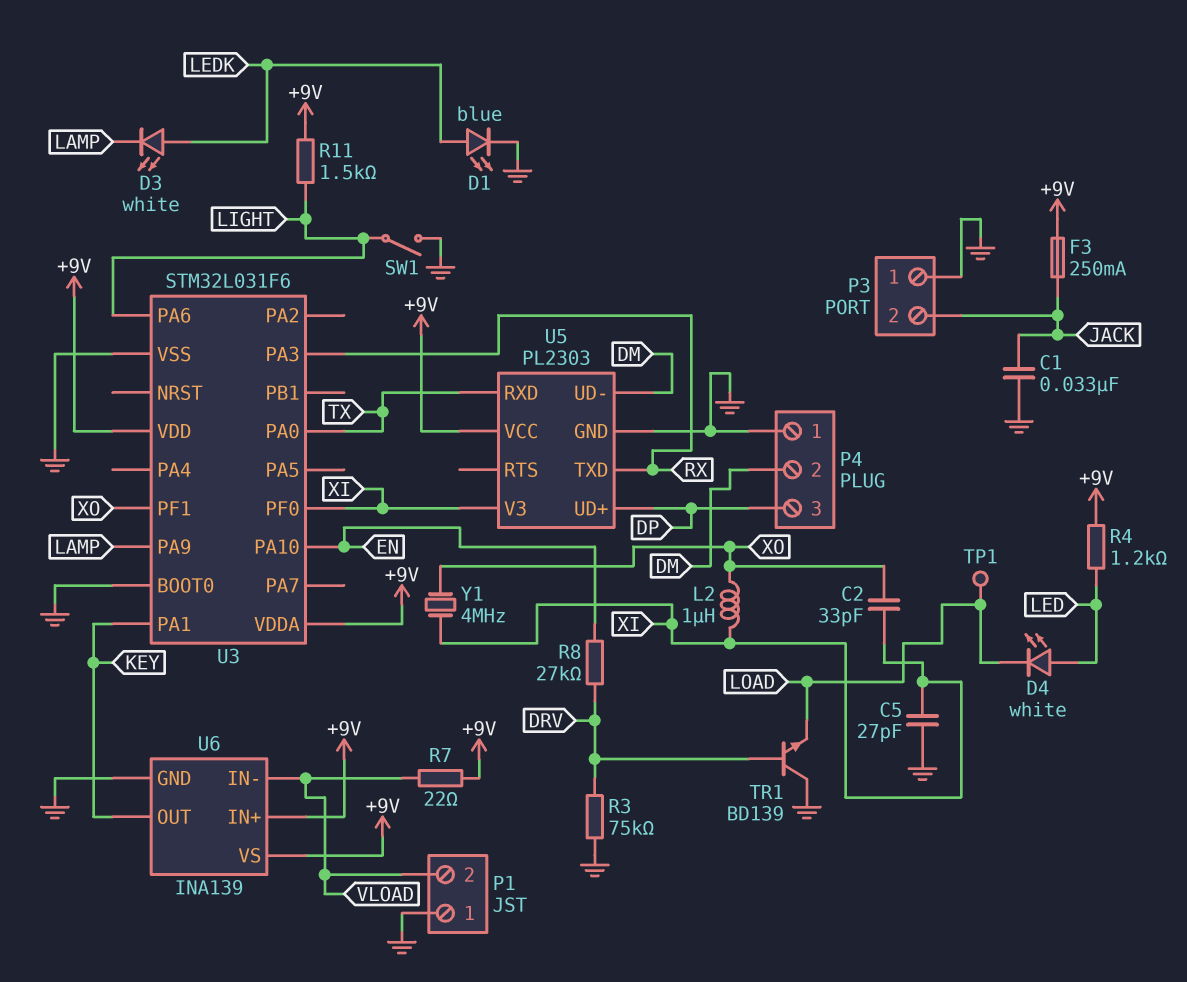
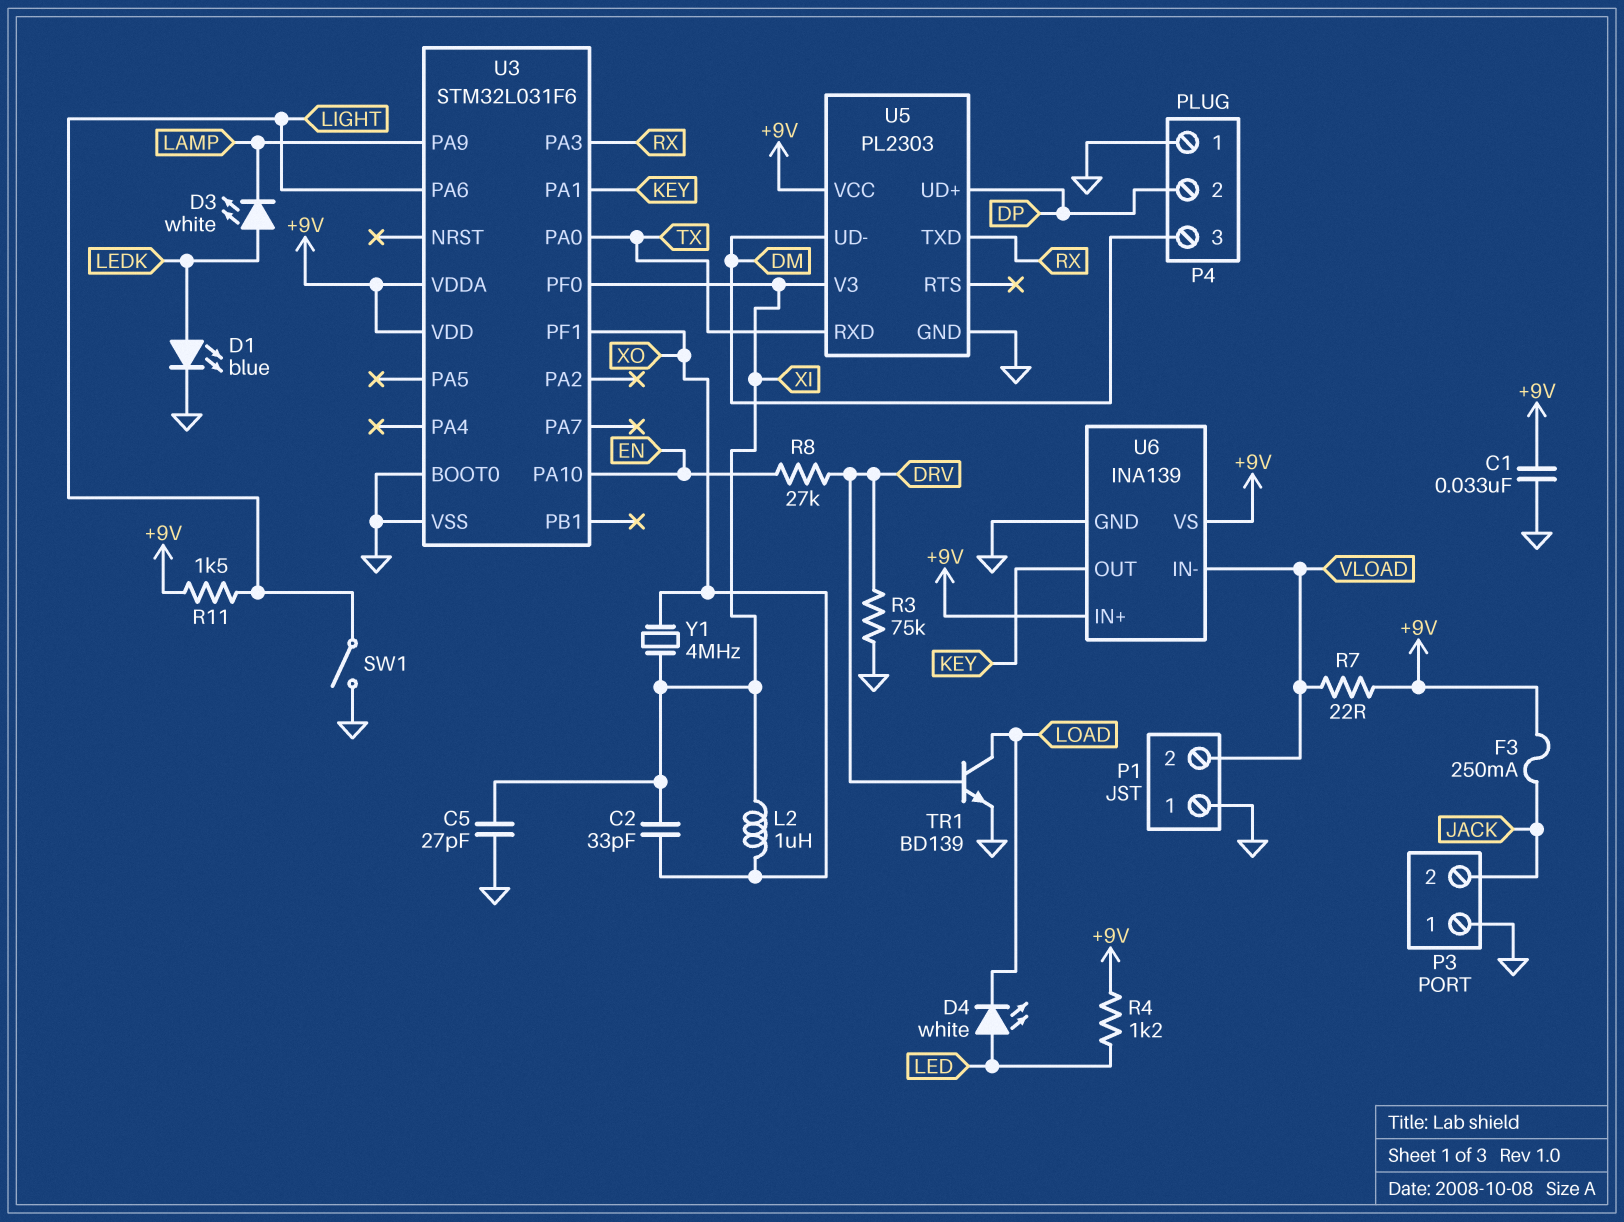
C1: 33nF (GND, JACK) -> 33nF (+9V, GND)
P4 pin 2: DM -> DP
P4 pin 3: DP -> DM
TP1: test point (LOAD) -> none
TR1: NPN BD139 (B DRV, C GND, E LOAD) -> NPN BD139 (B DRV, C LOAD, E GND)

